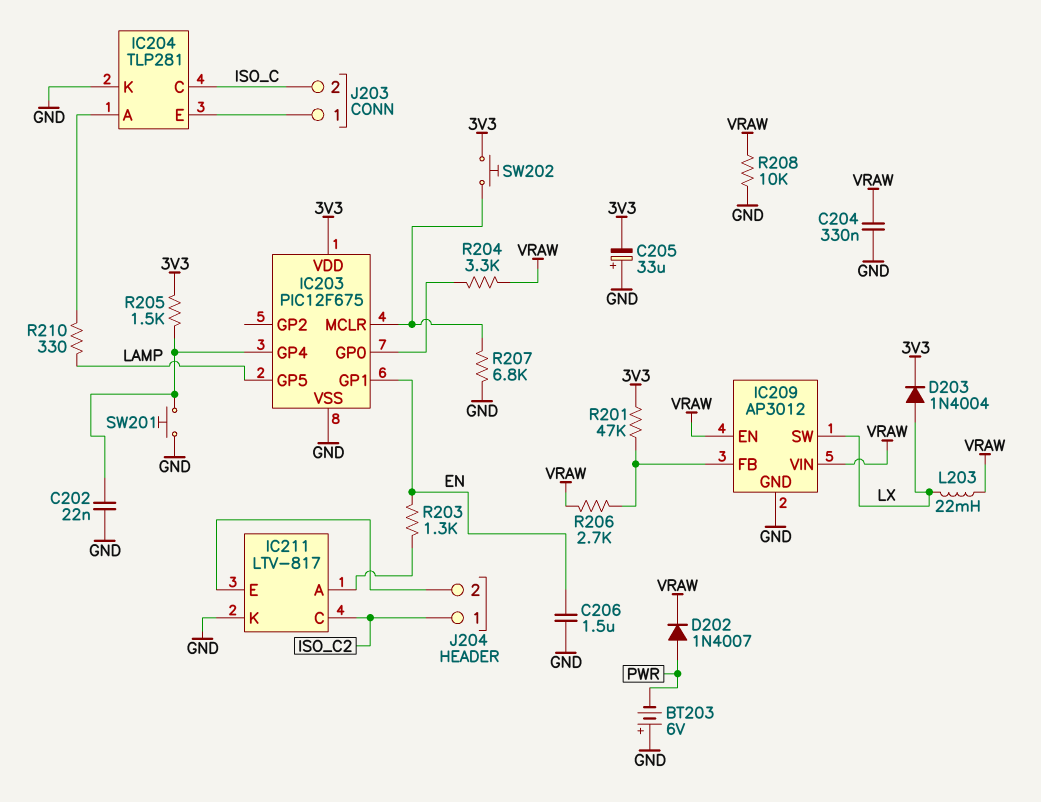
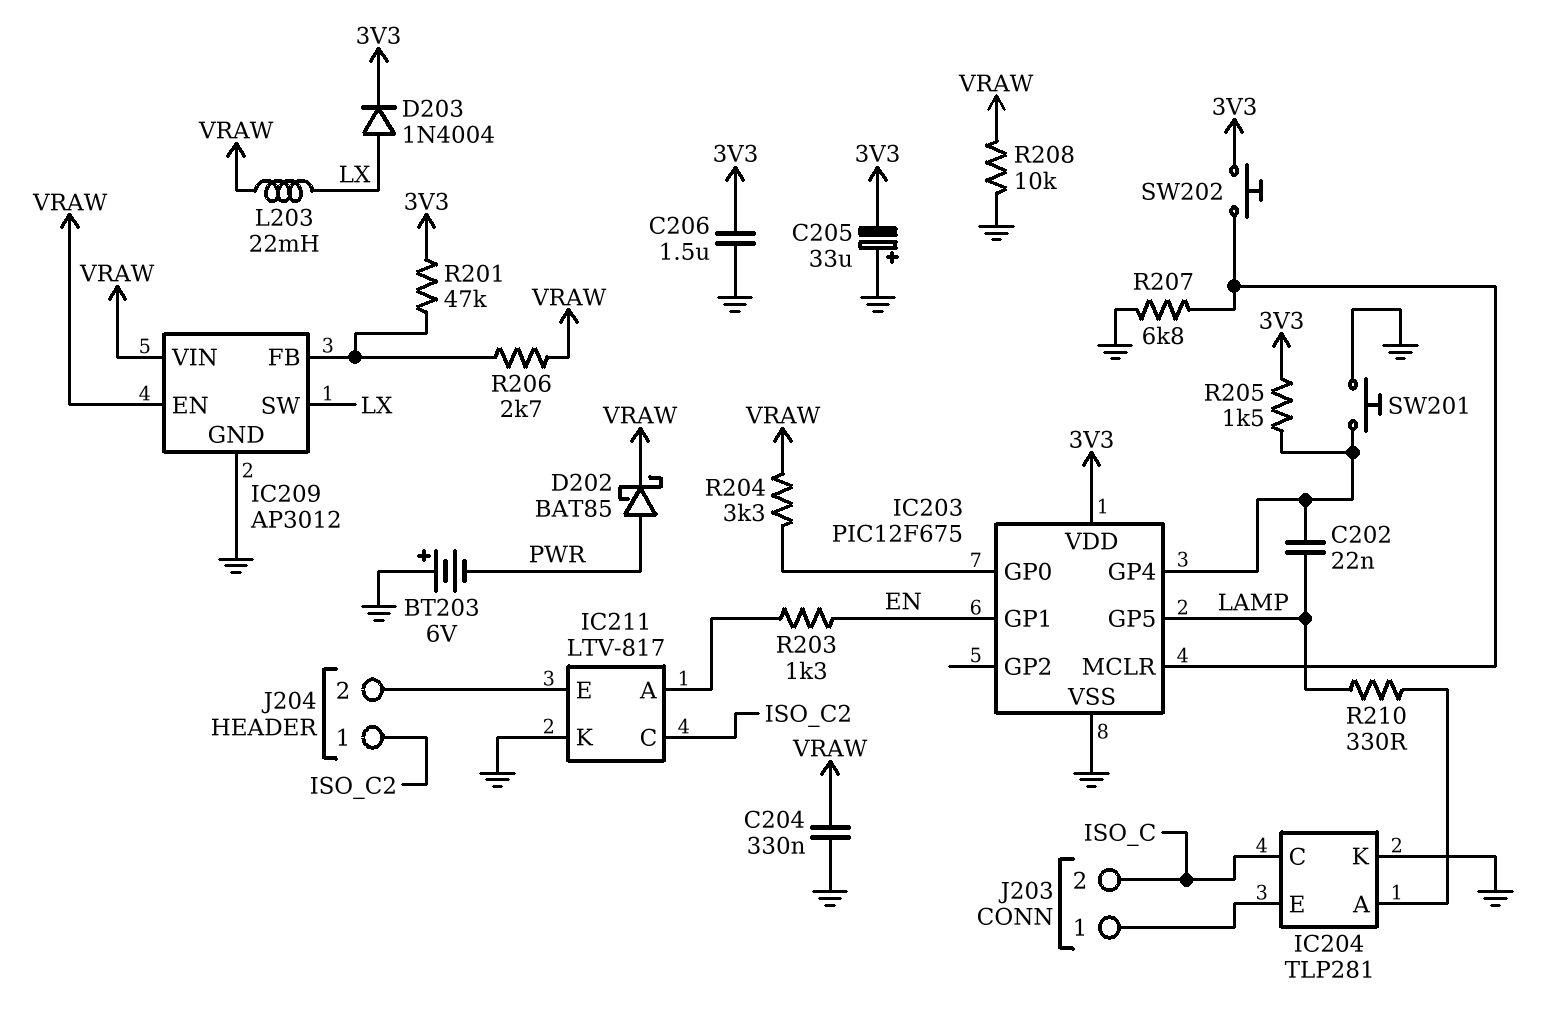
C202: 22nF (GND, IC203/GP4) -> 22nF (IC203/GP4, LAMP)
C206: 1.5uF (EN, GND) -> 1.5uF (3V3, GND)
D202: diode 1N4007 (A PWR, K VRAW) -> schottky BAT85 (A PWR, K VRAW)

